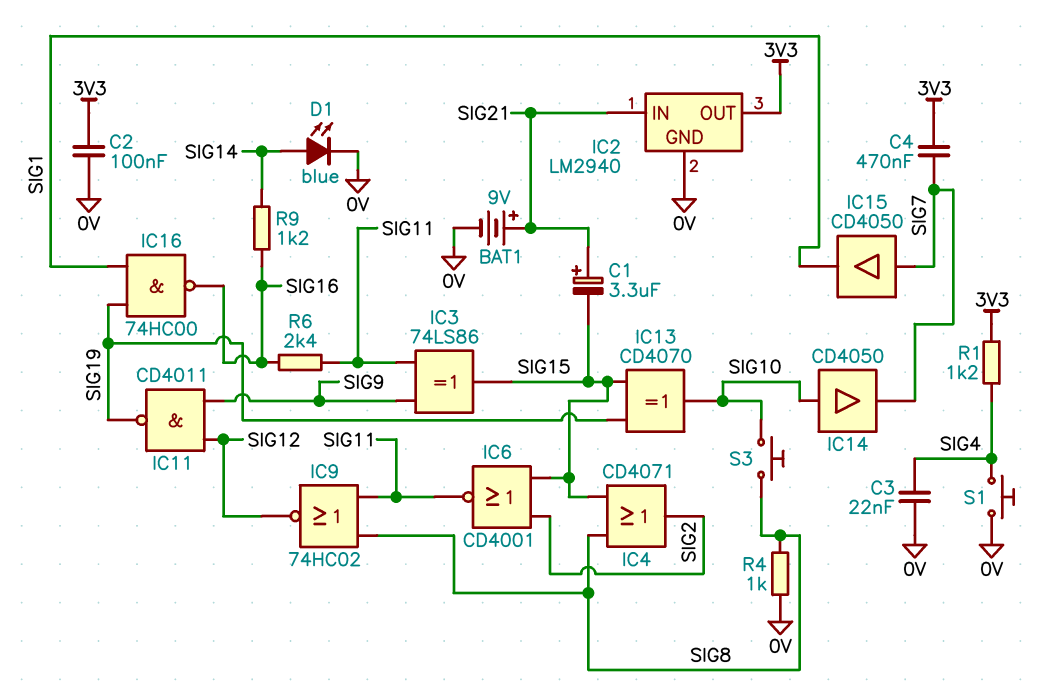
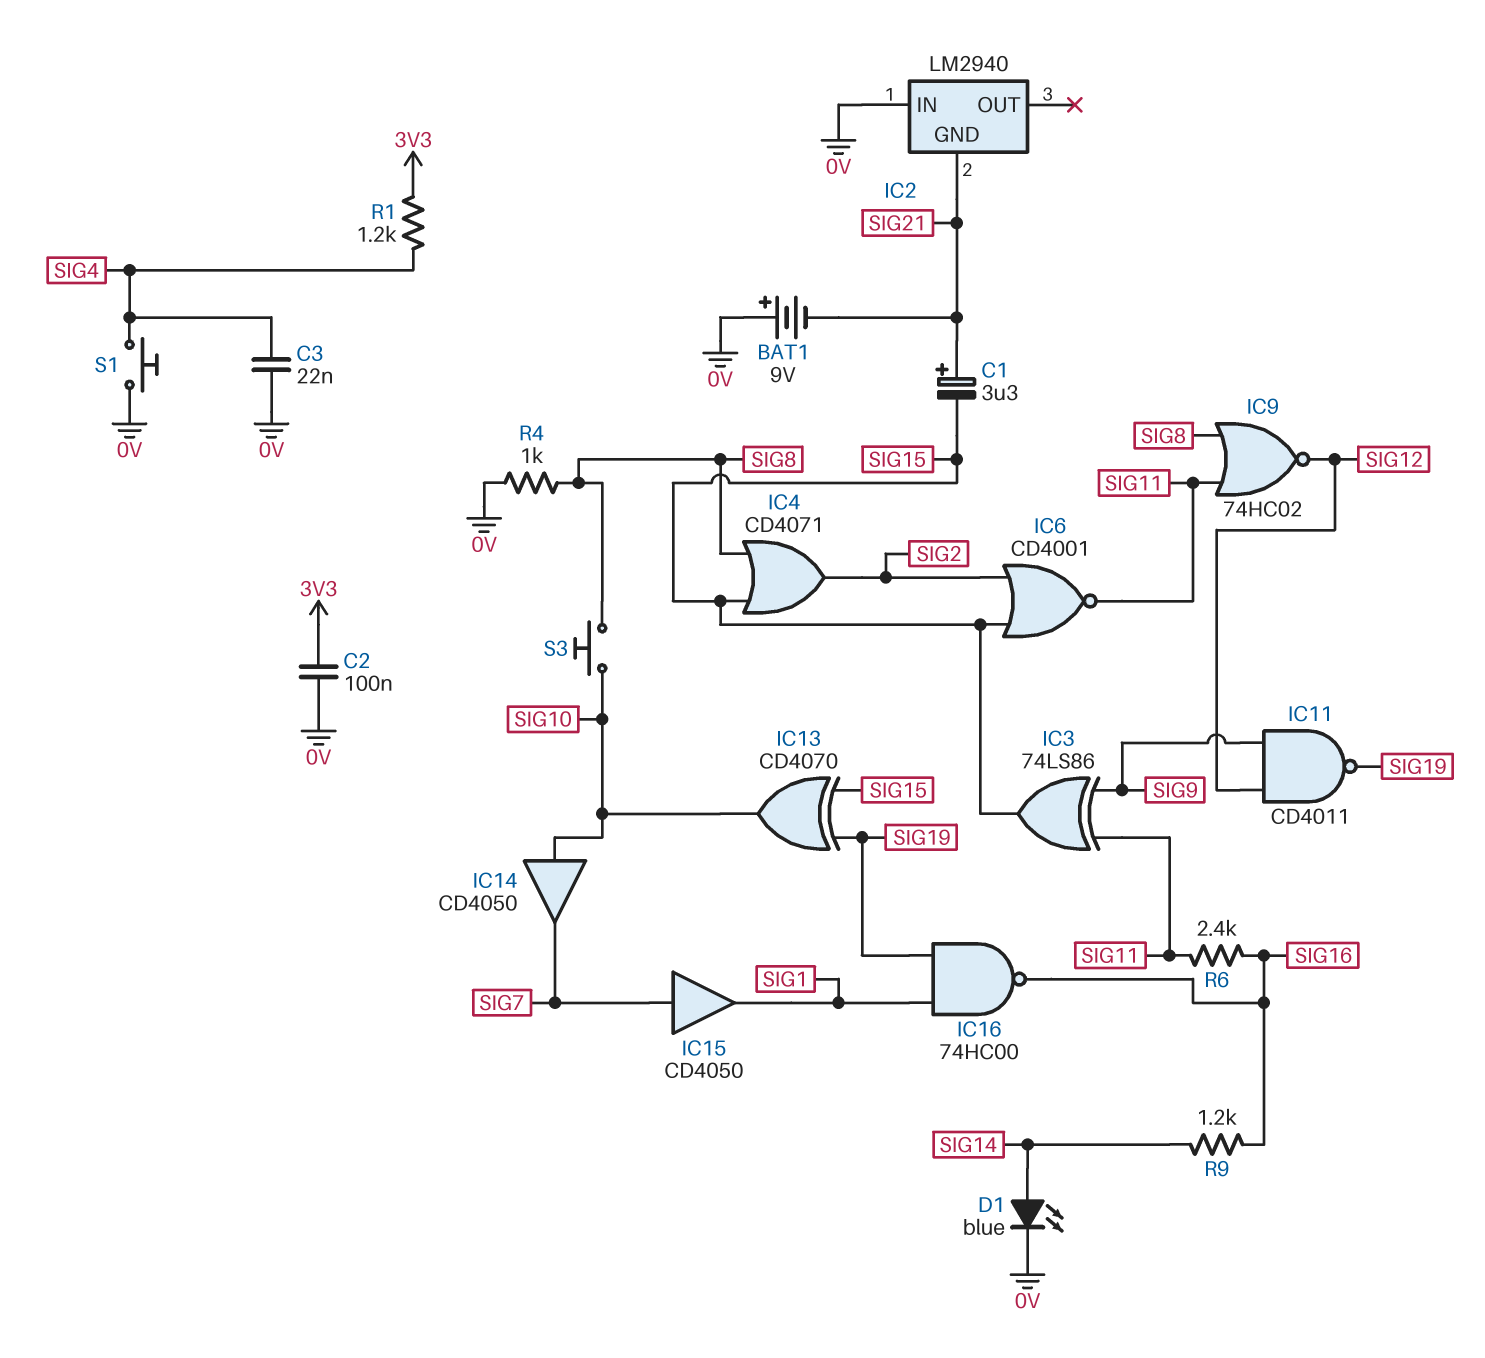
BAT1: 9V (plus SIG21, minus 0V) -> 9V (plus 0V, minus SIG21)
C4: 470nF (3V3, SIG7) -> none
IC2 pin GND: 0V -> SIG21
IC2 pin IN: SIG21 -> 0V
IC2 pin OUT: 3V3 -> none

